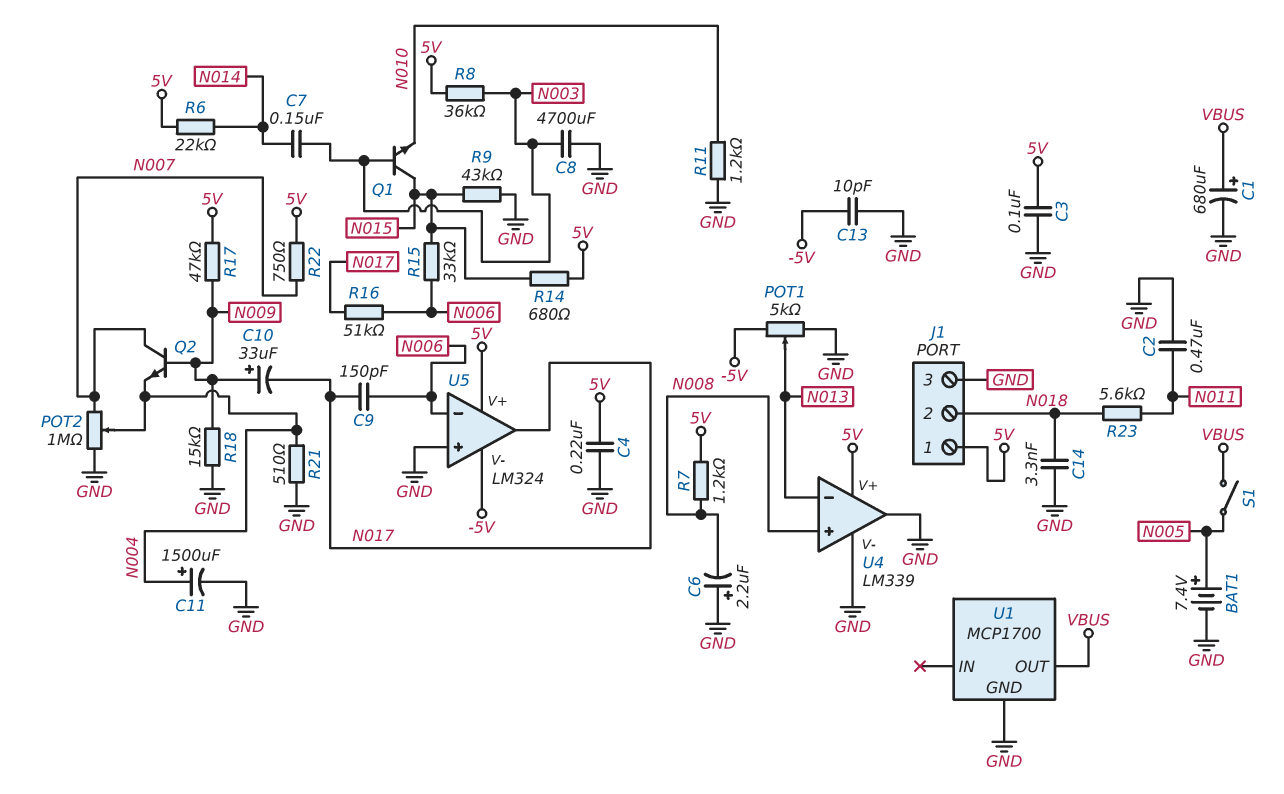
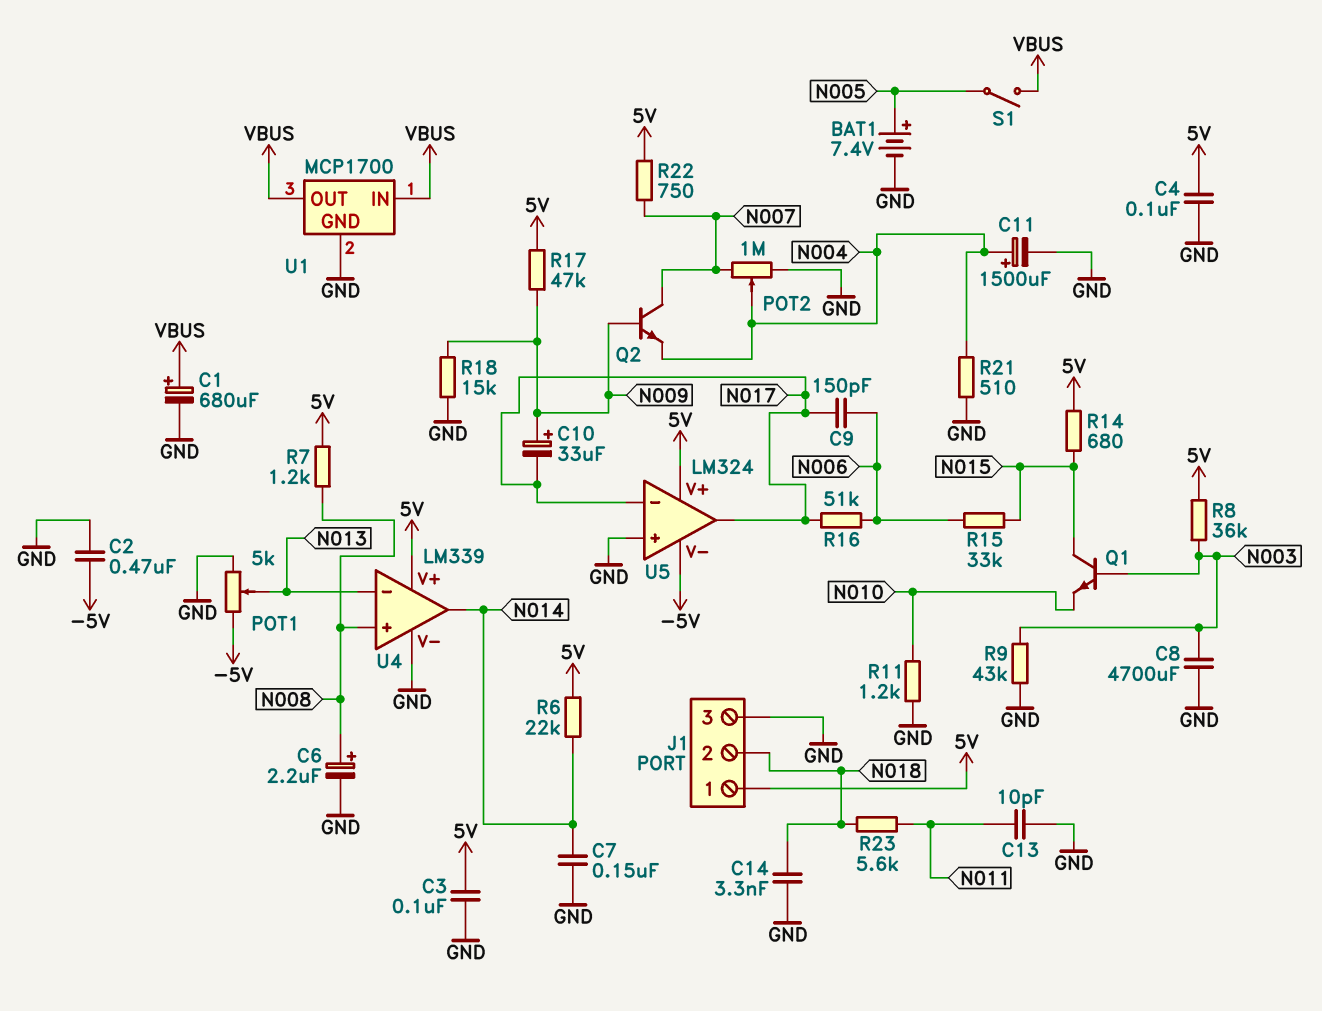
C2: 470nF (GND, N011) -> 470nF (-5V, GND)
C4: 220nF (5V, GND) -> 100nF (5V, GND)
C6: 2.2uF (plus GND, minus N008) -> 2.2uF (plus N008, minus GND)
C7: 150nF (N003, N014) -> 150nF (GND, N014)
C13: 10pF (-5V, GND) -> 10pF (GND, N011)
R9: 43k (GND, N015) -> 43k (GND, N003)
U1 pin IN: none -> VBUS
U4 pin out: GND -> N014
U5 pin in-: N006 -> N017

